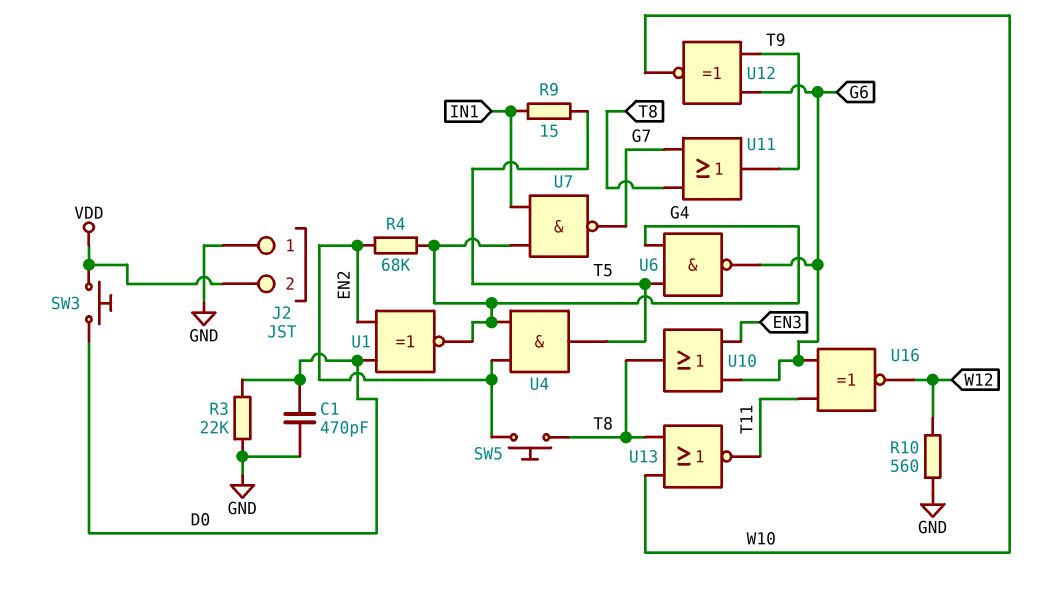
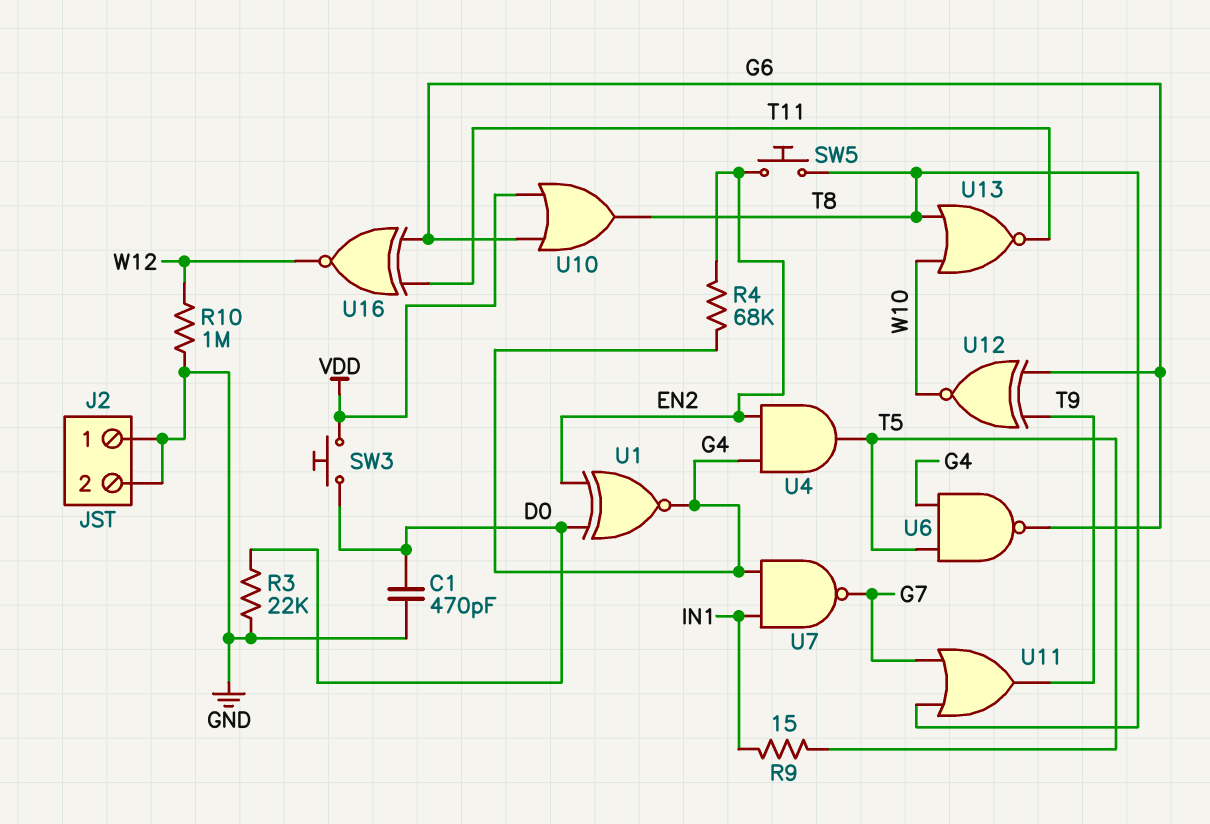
J2 pin 2: VDD -> GND
R10: 560 (GND, W12) -> 1M (GND, W12)
U10: OR (in EN3, in G6, out T8) -> OR (in G6, in VDD, out T8)

